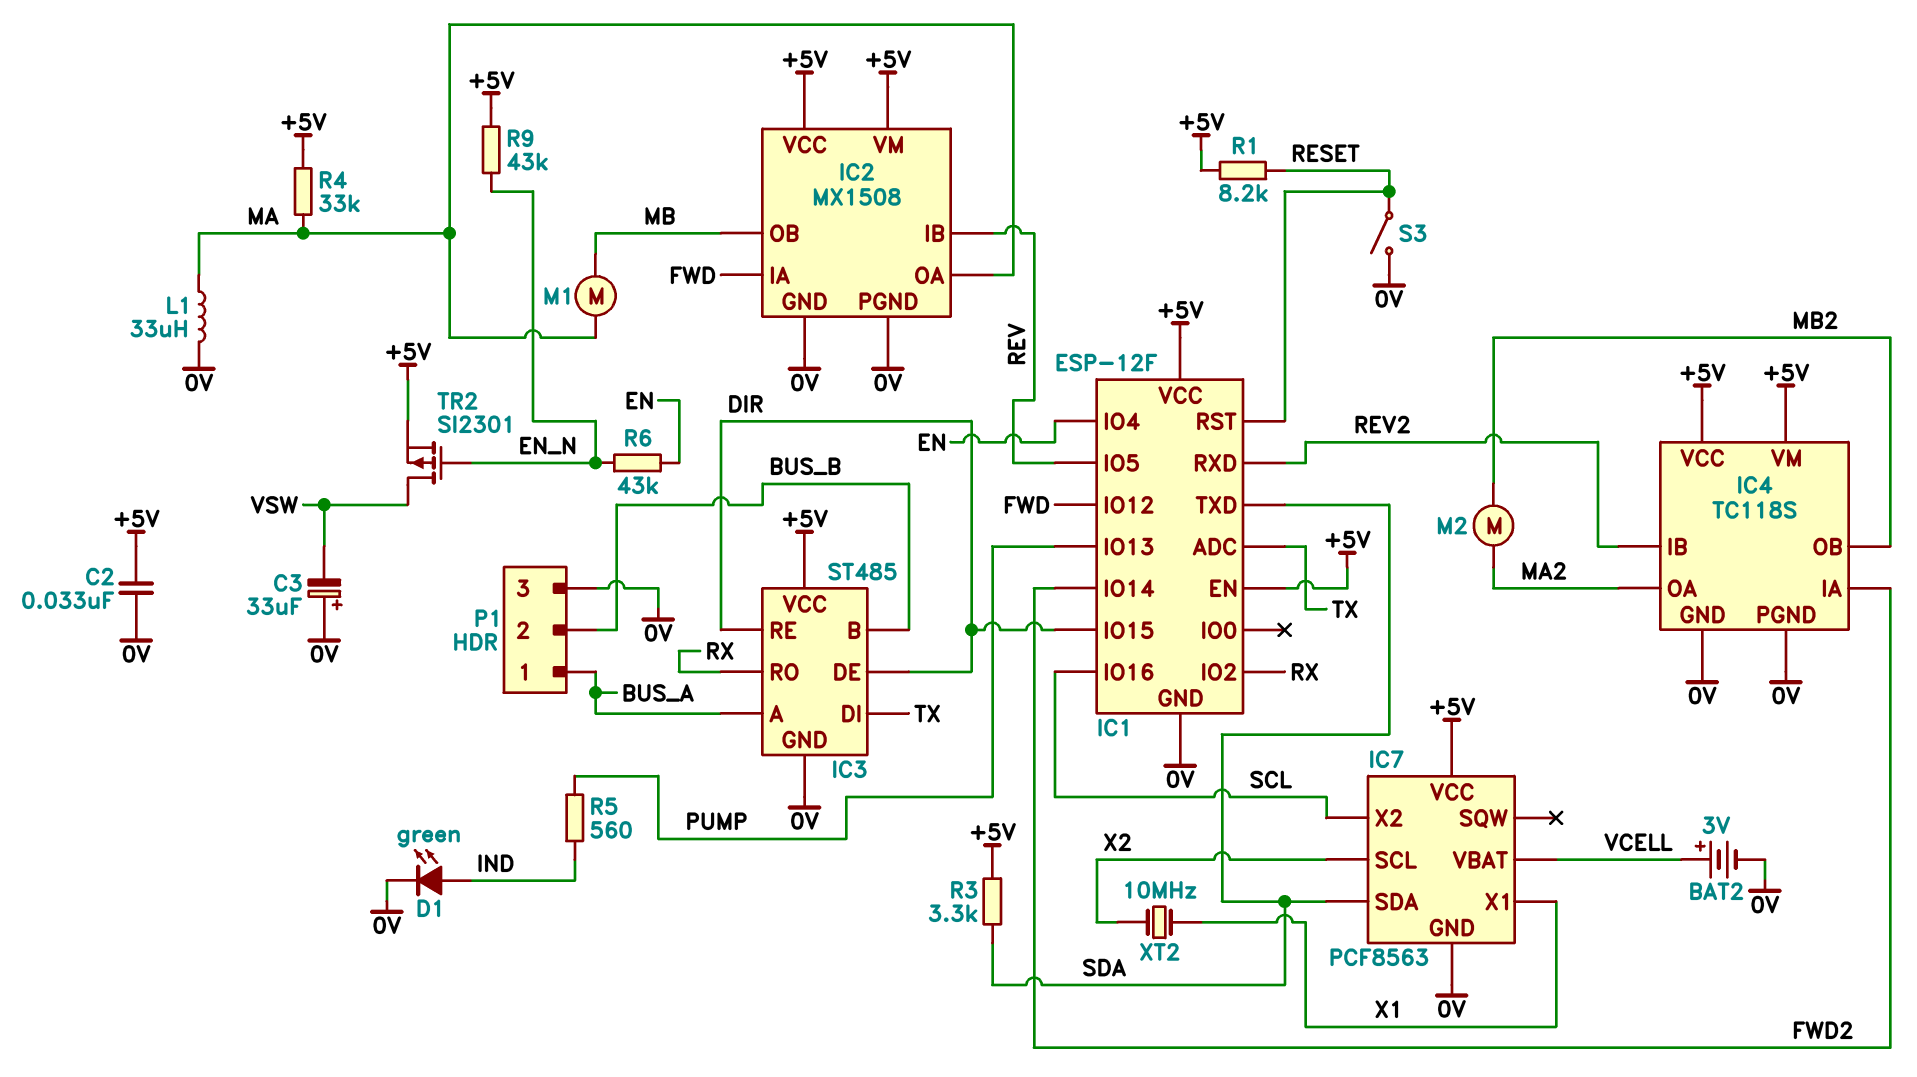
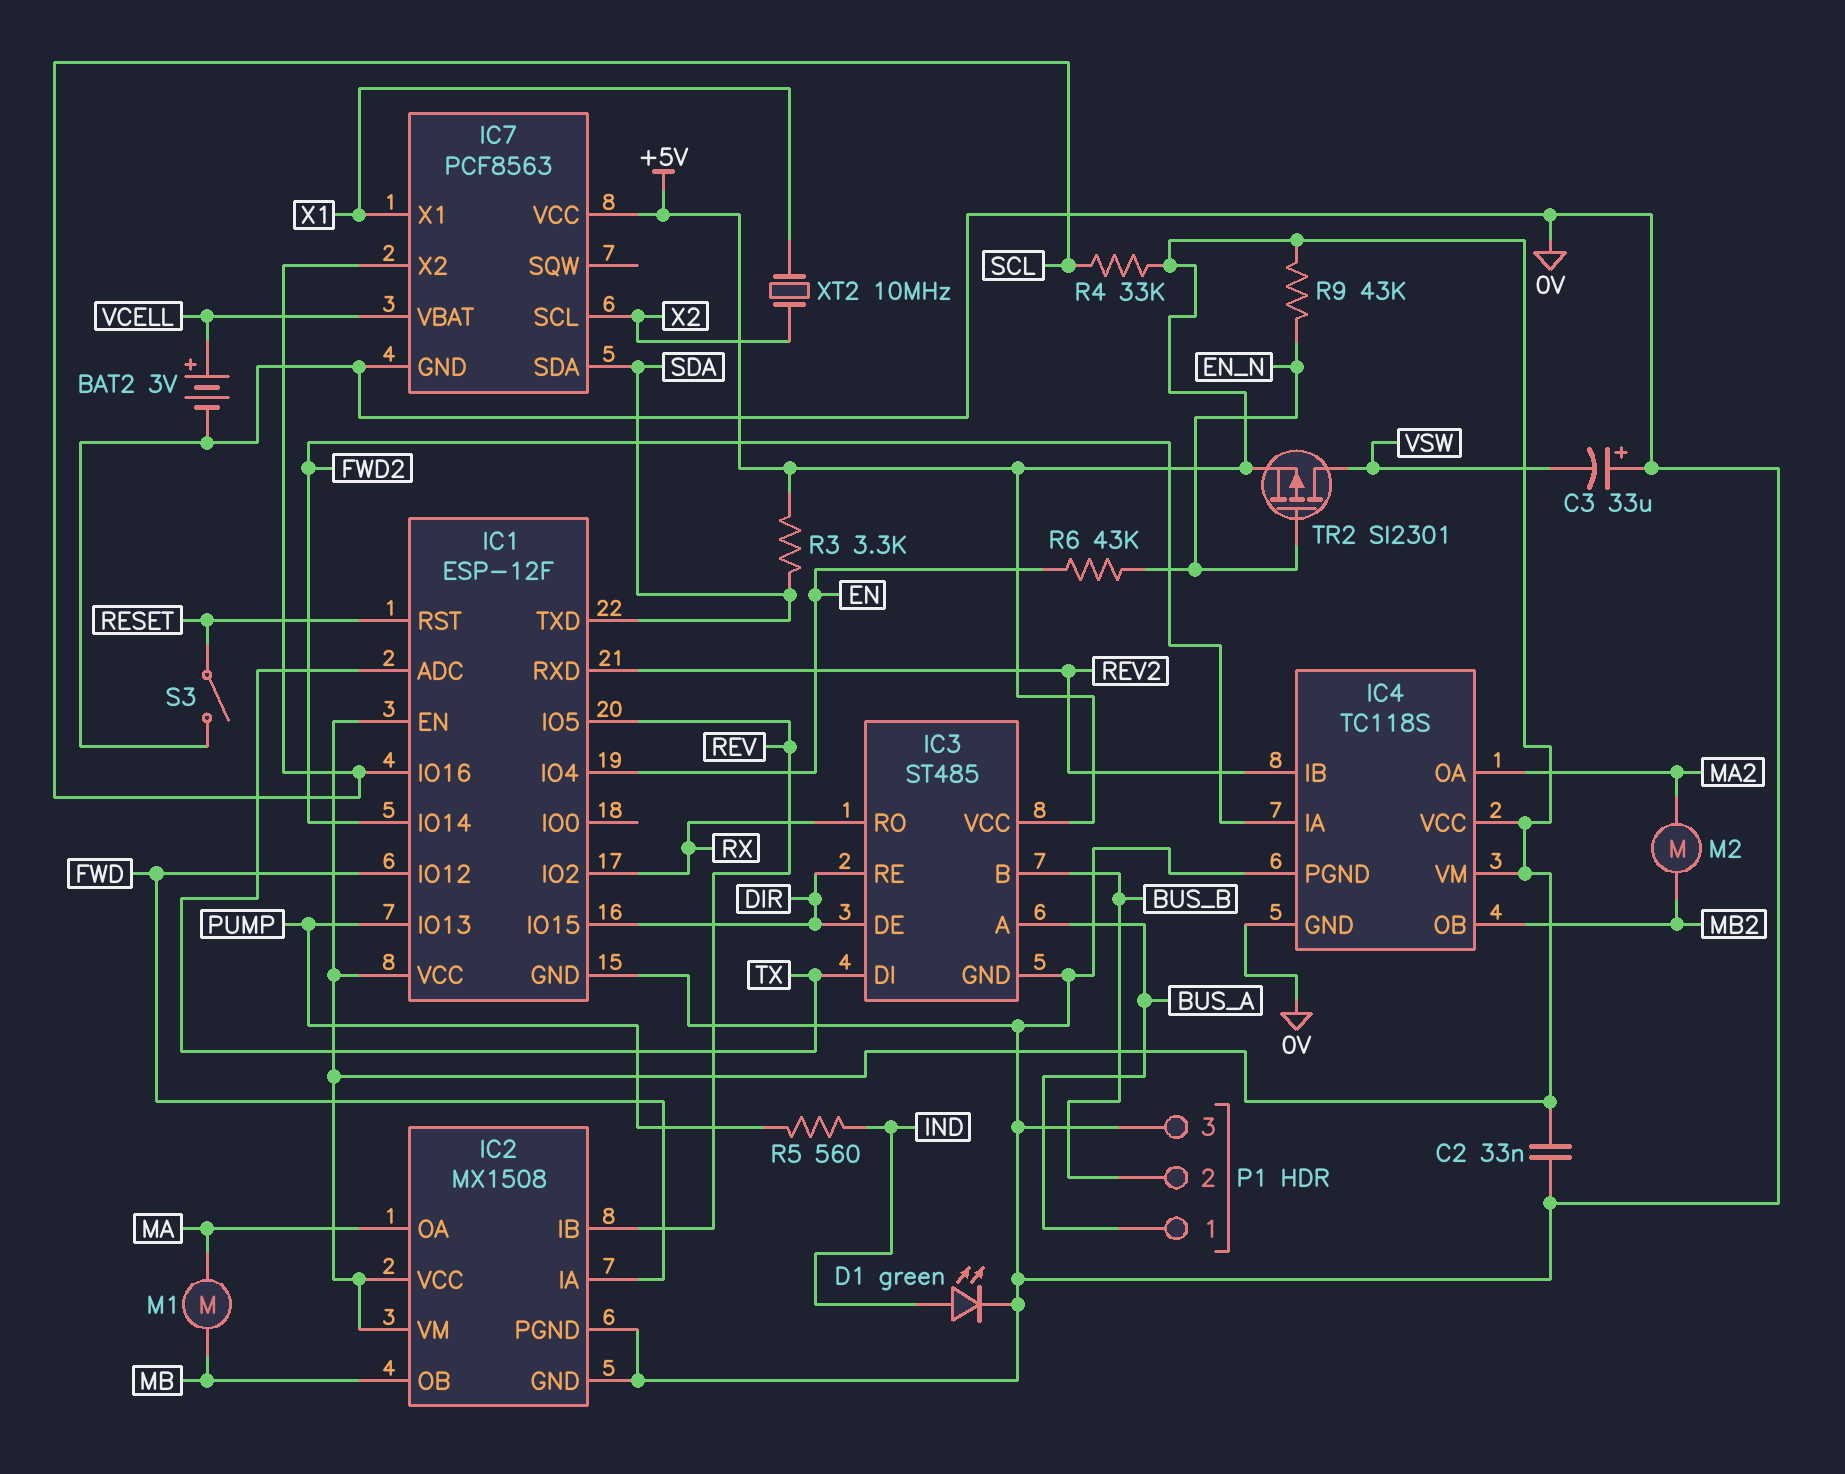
L1: 33uH (0V, MA) -> none
R1: 8.2k (+5V, RESET) -> none
R4: 33k (+5V, MA) -> 33k (+5V, SCL)

